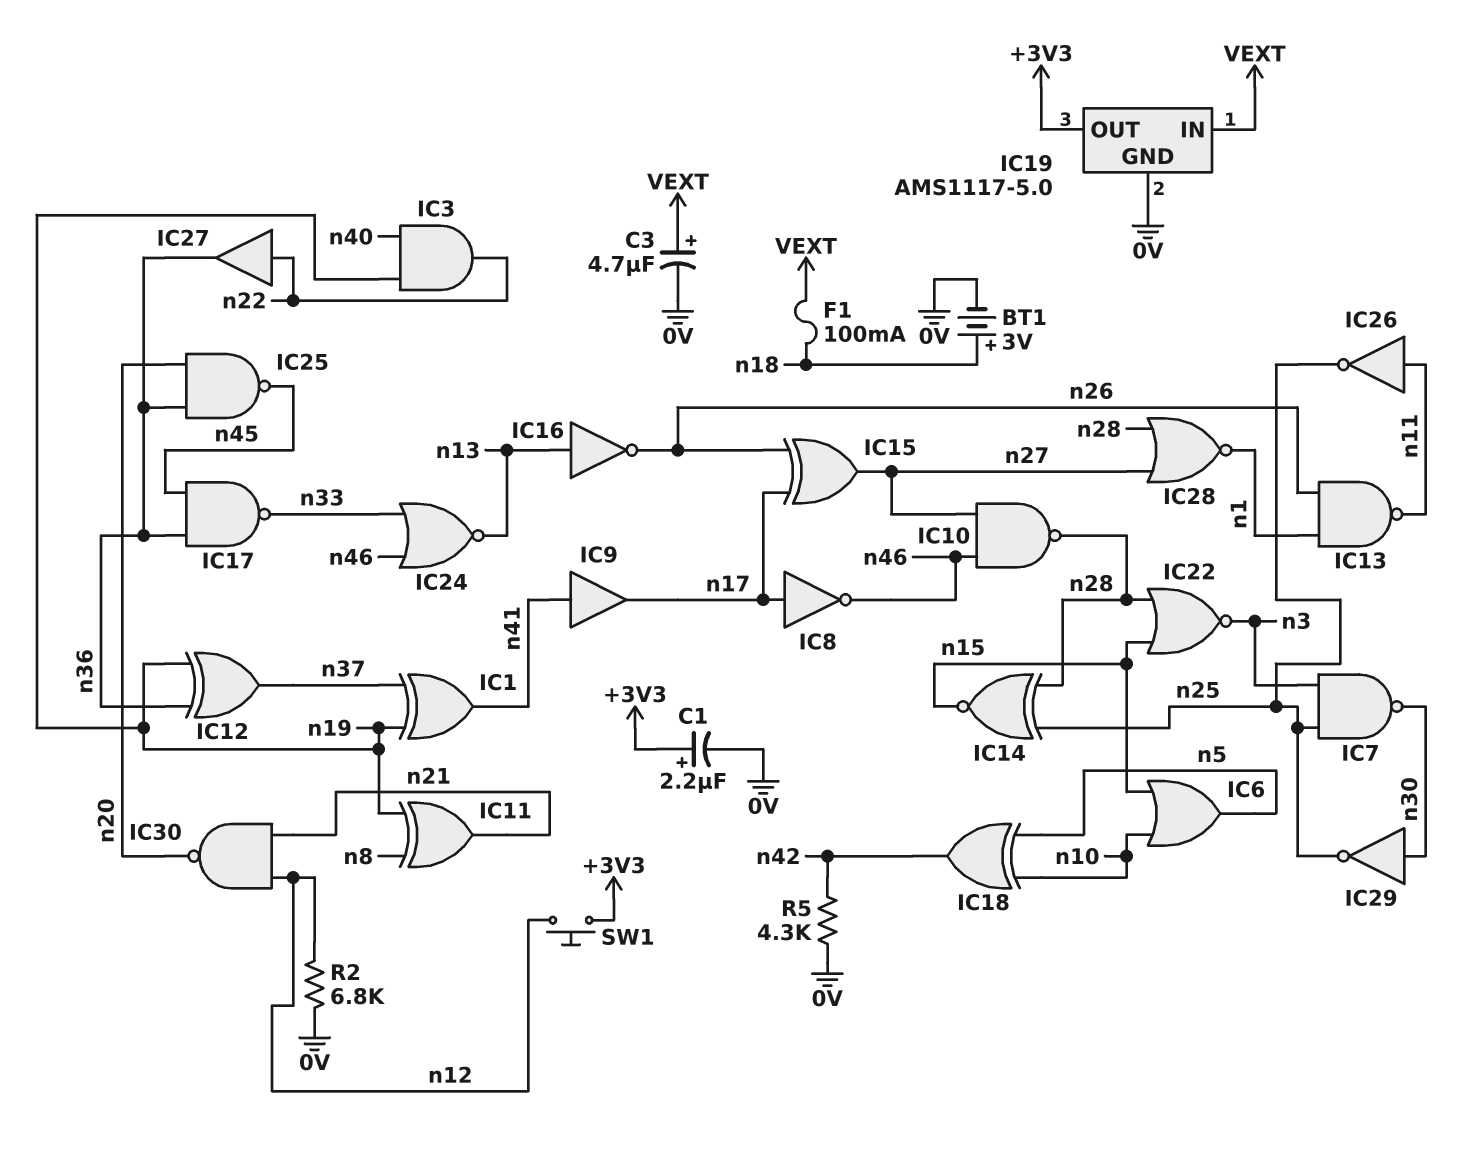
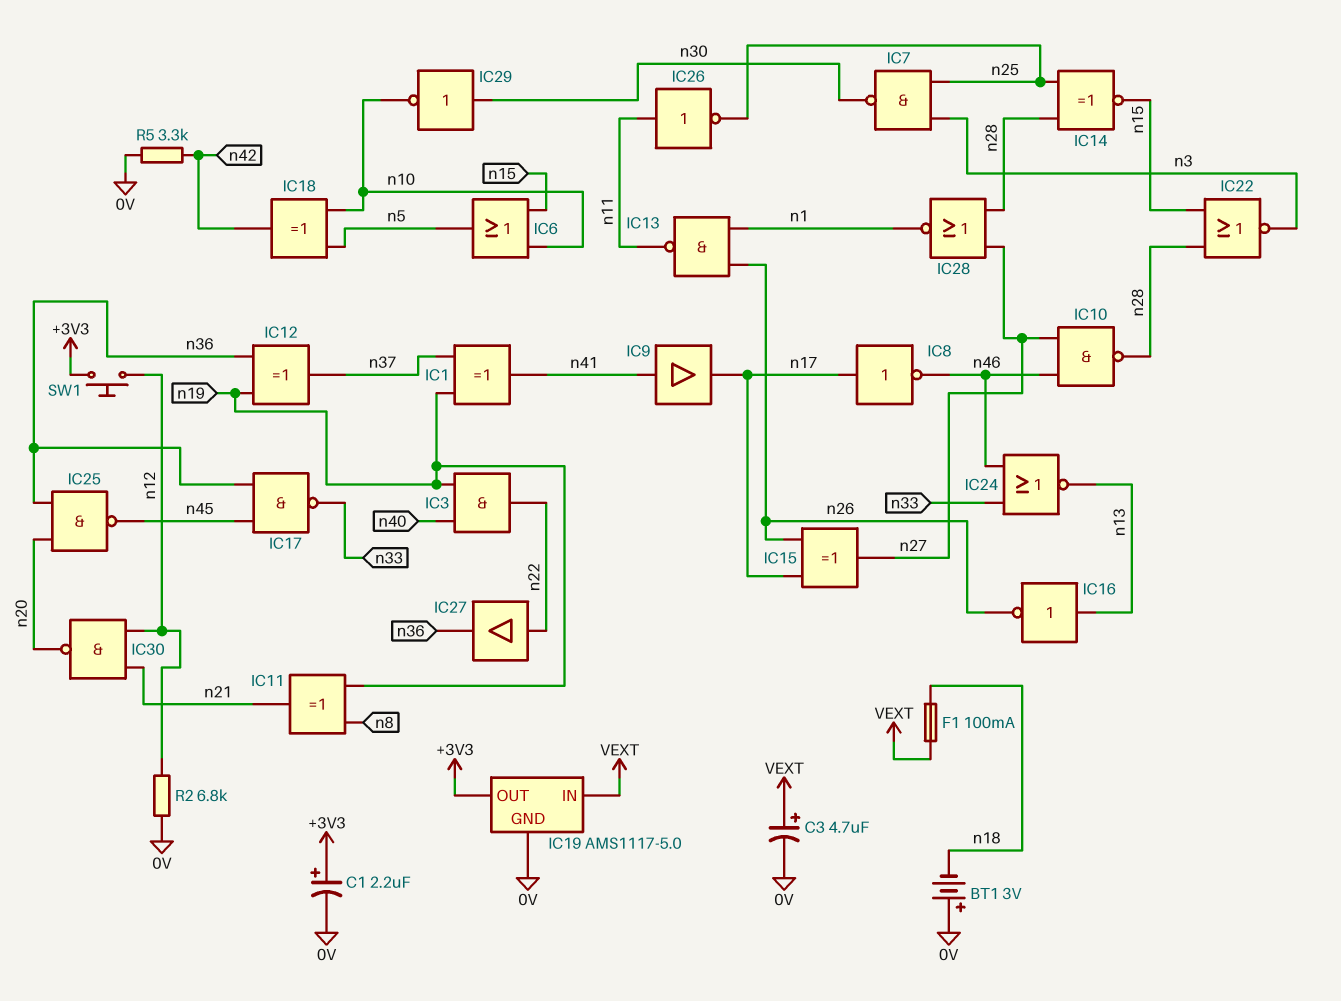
BT1: 3V (plus n18, minus 0V) -> 3V (plus 0V, minus n18)
IC29: NOT (in n30, out n25) -> NOT (in n30, out n10)
R5: 4.3k (0V, n42) -> 3.3k (0V, n42)

